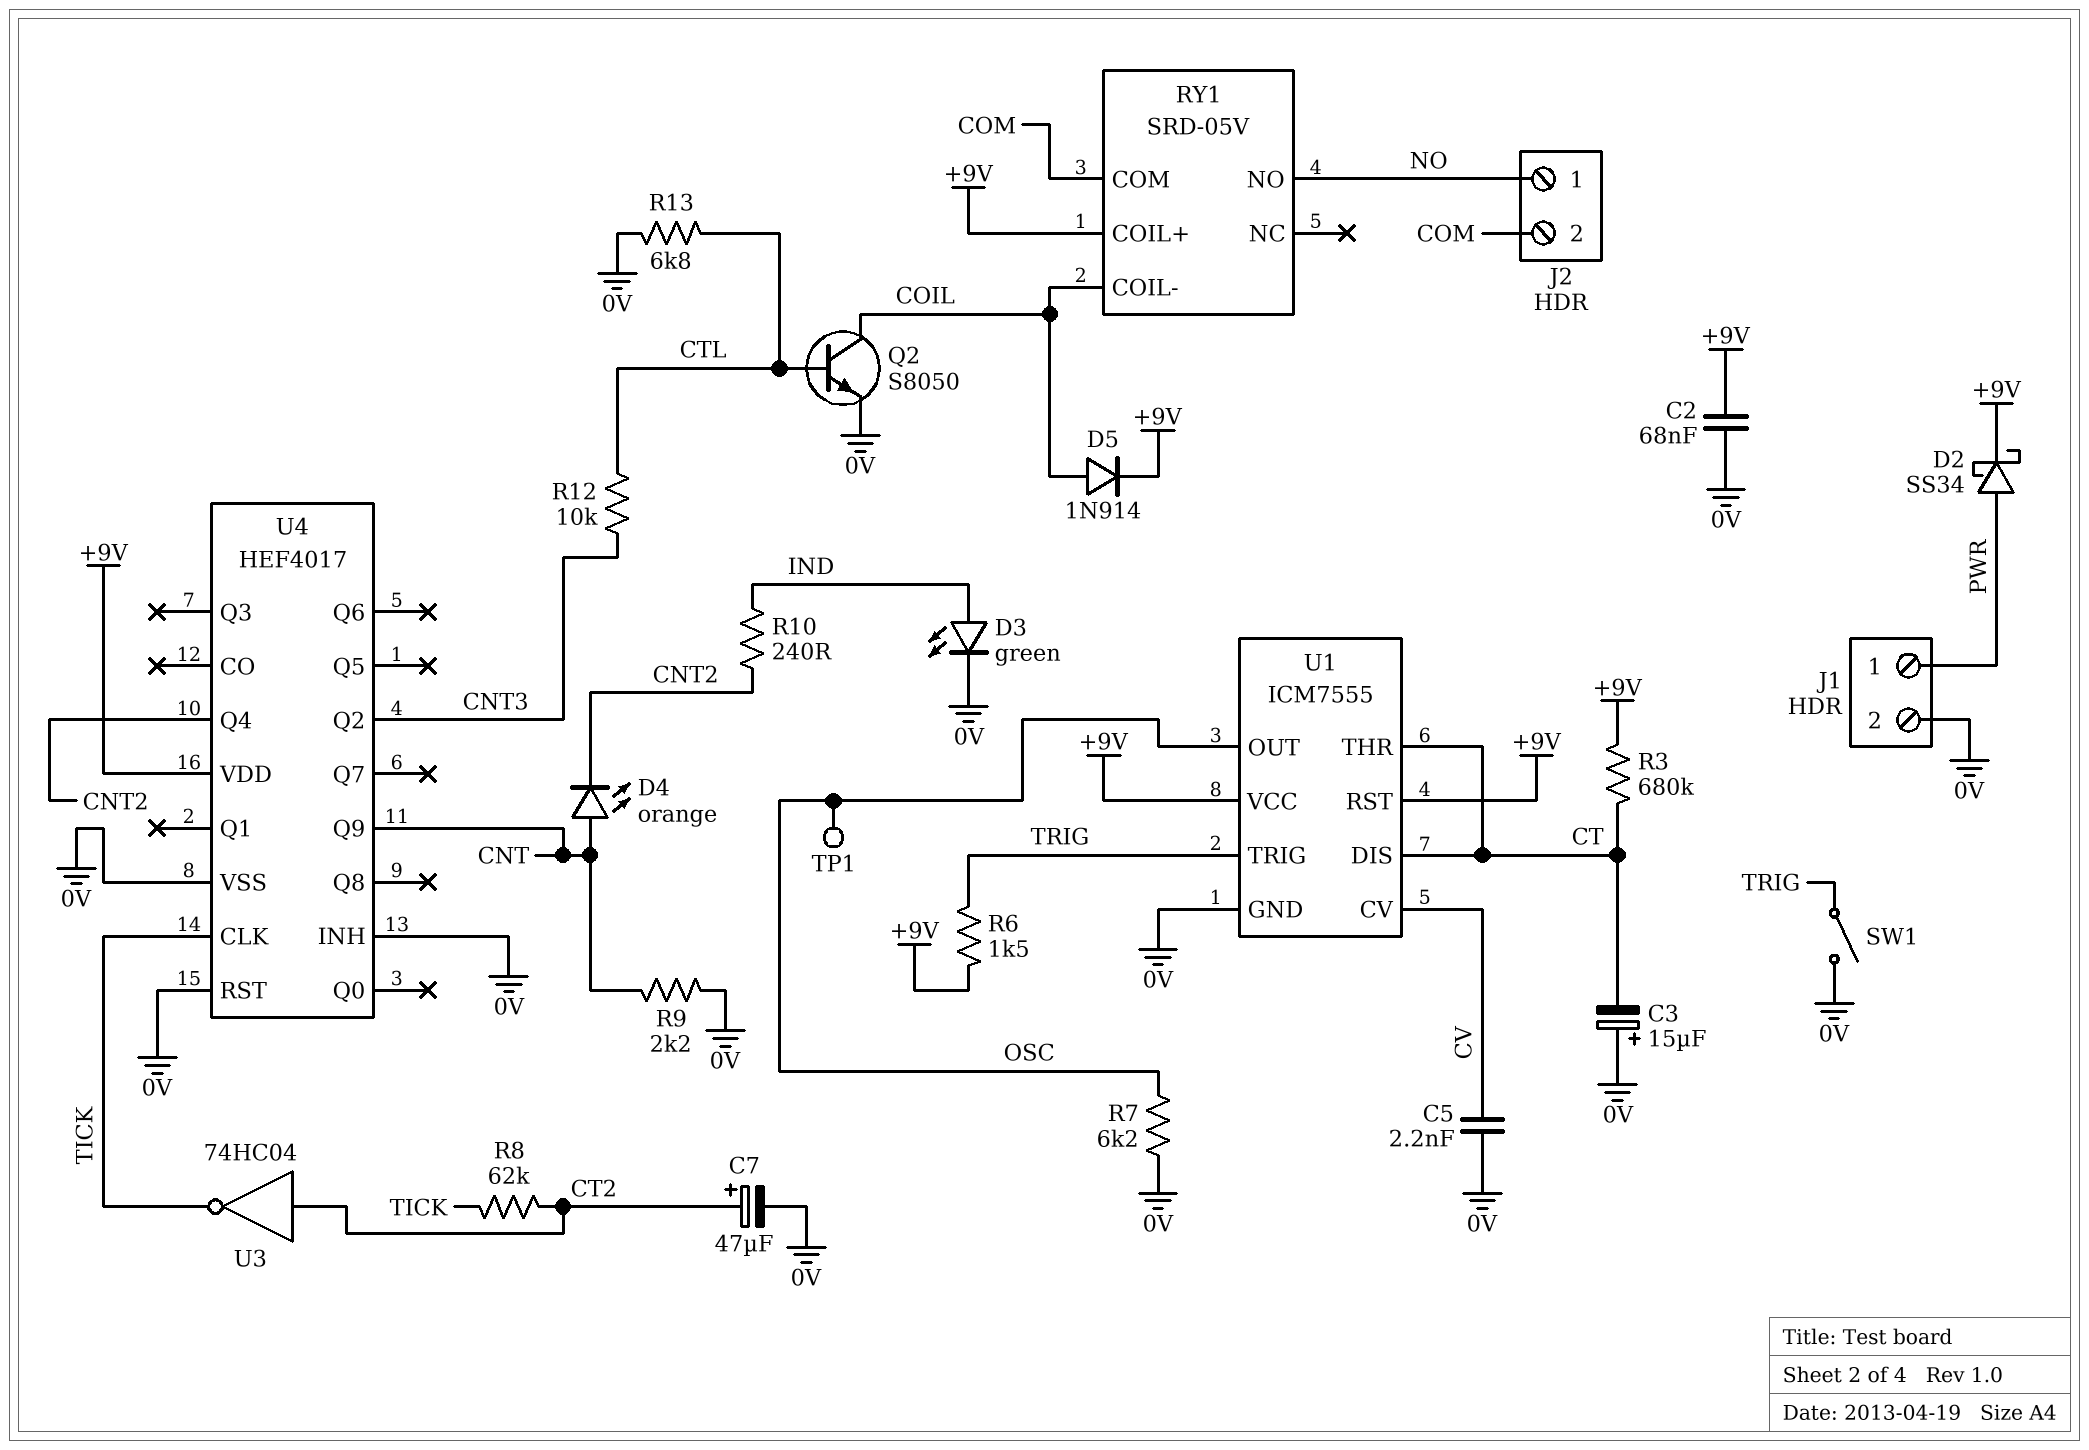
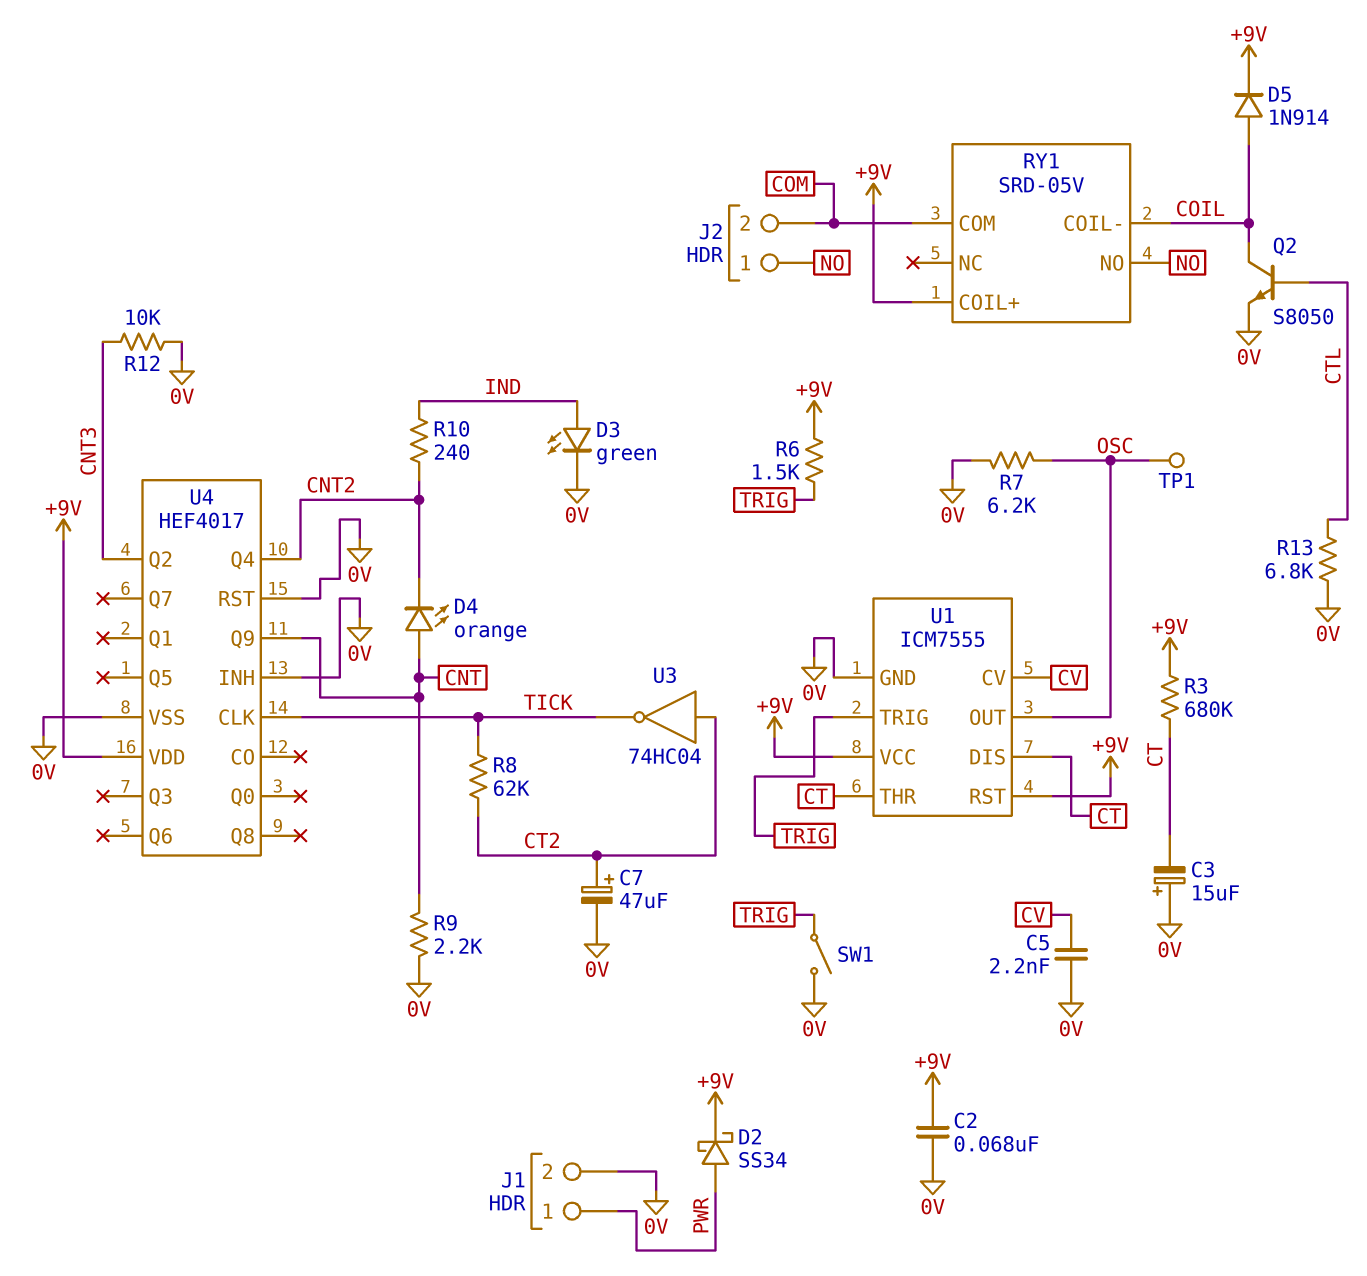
R12: 10k (CNT3, CTL) -> 10k (0V, CNT3)

